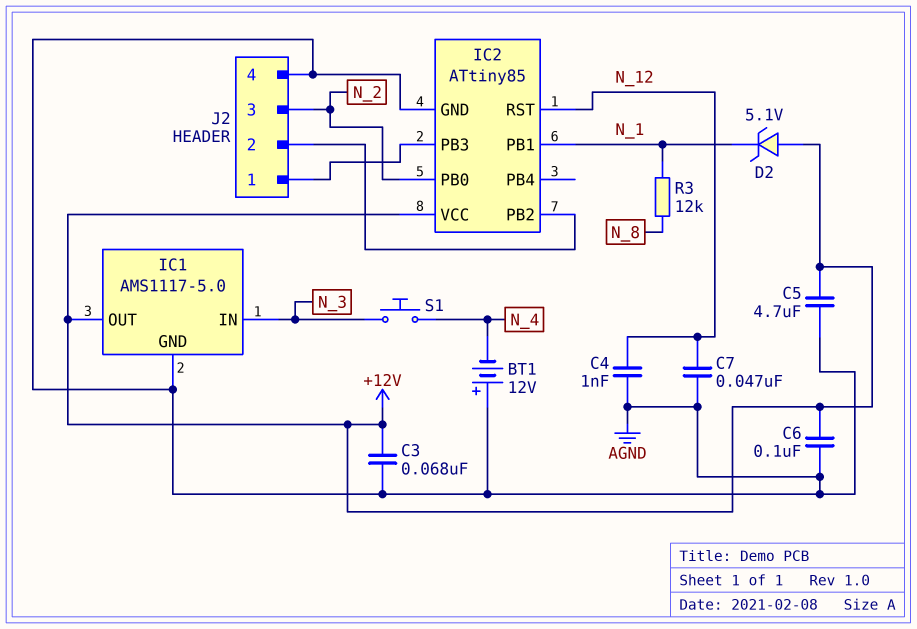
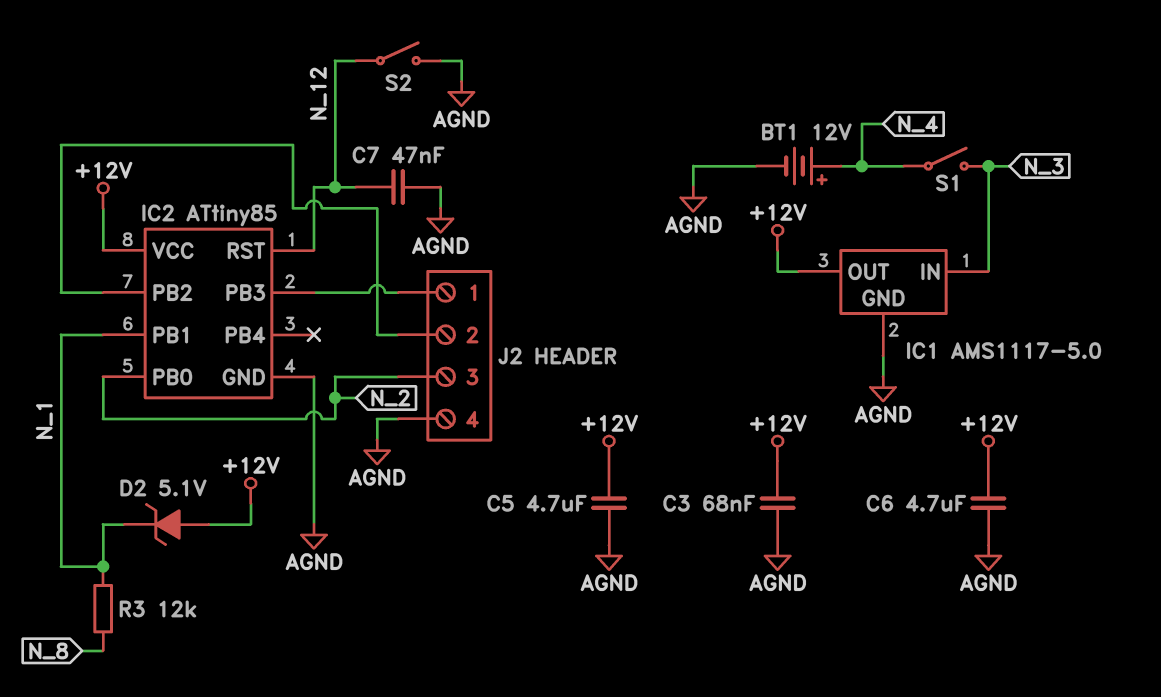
BT1: 12V (plus AGND, minus N_4) -> 12V (plus N_4, minus AGND)
C4: 1nF (AGND, N_12) -> none
C6: 100nF (+12V, AGND) -> 4.7uF (+12V, AGND)
S1: button (N_3, N_4) -> switch (N_3, N_4)
S2: none -> switch (AGND, N_12)

